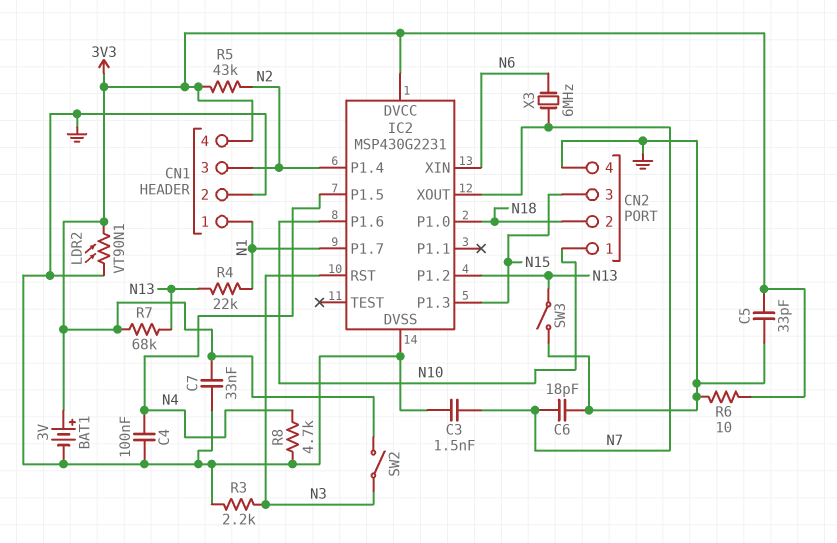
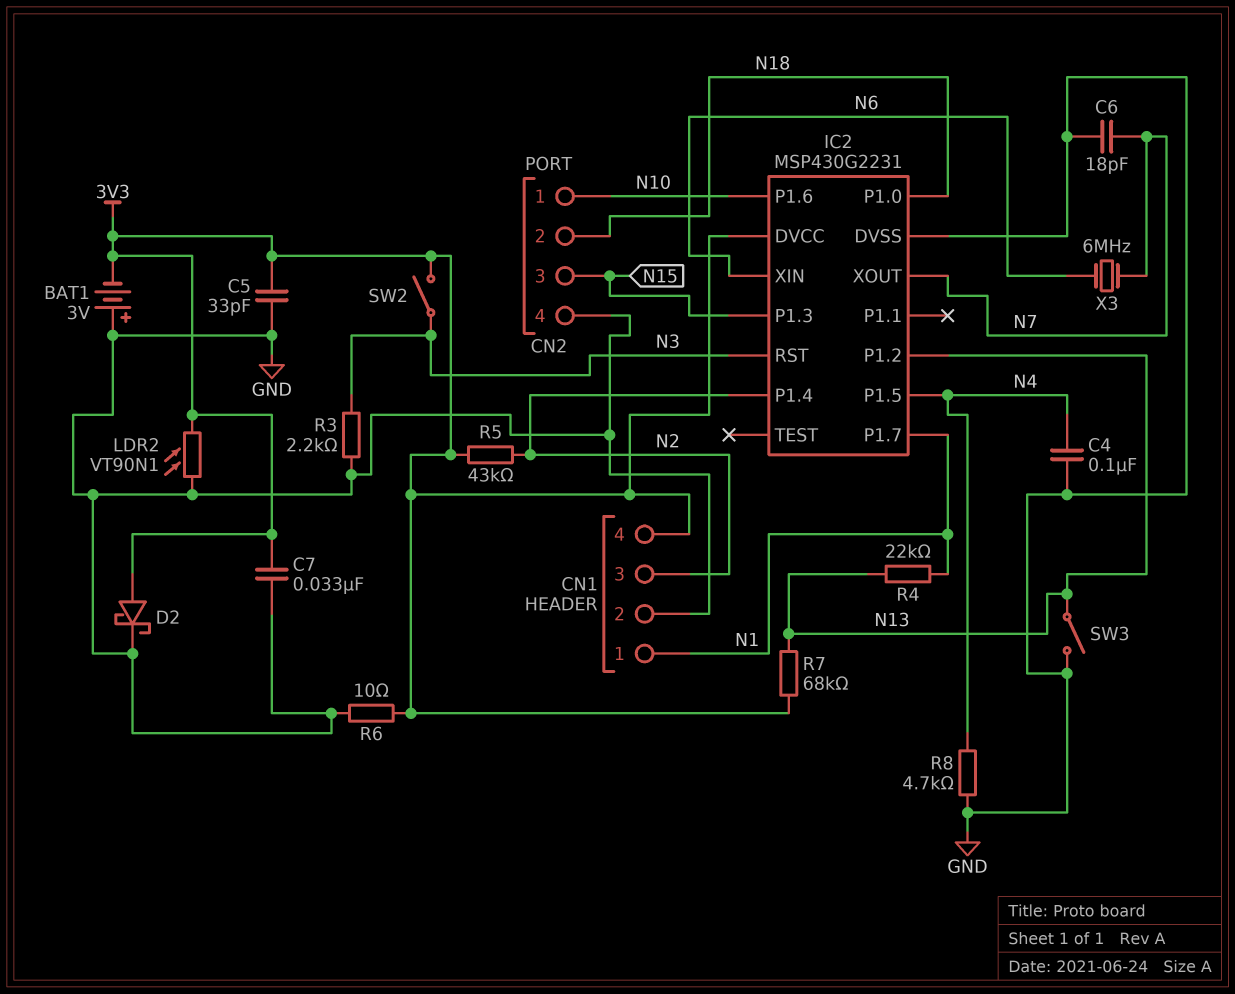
BAT1: 3V (plus 3V3, minus GND) -> 3V (plus GND, minus 3V3)
C3: 1.5nF (GND, N7) -> none
D2: none -> schottky (A 3V3, K GND)

